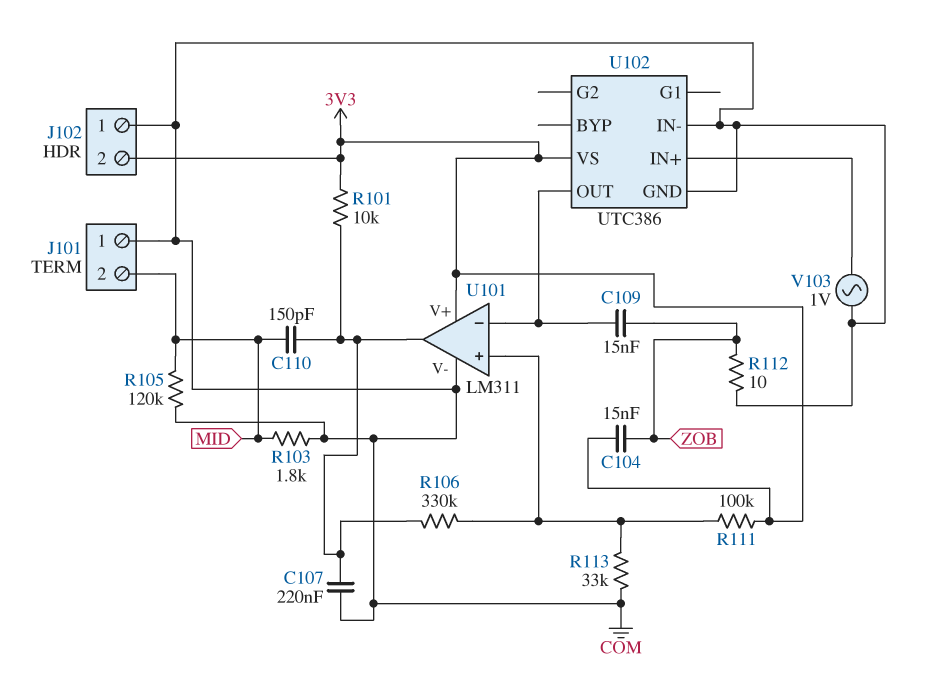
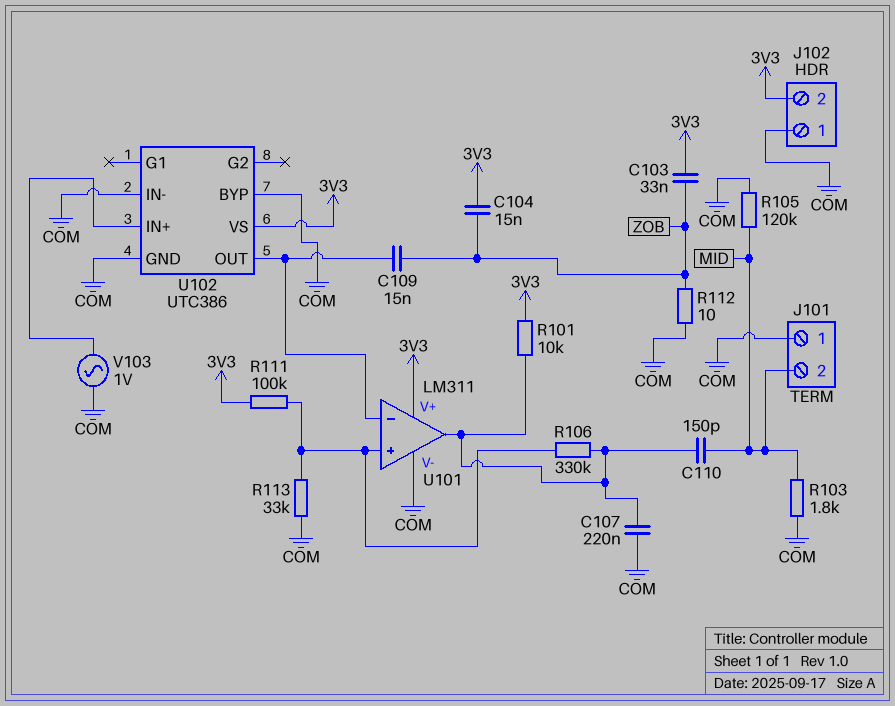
C103: none -> 33nF (3V3, ZOB)
U102 pin BYP: none -> COM

